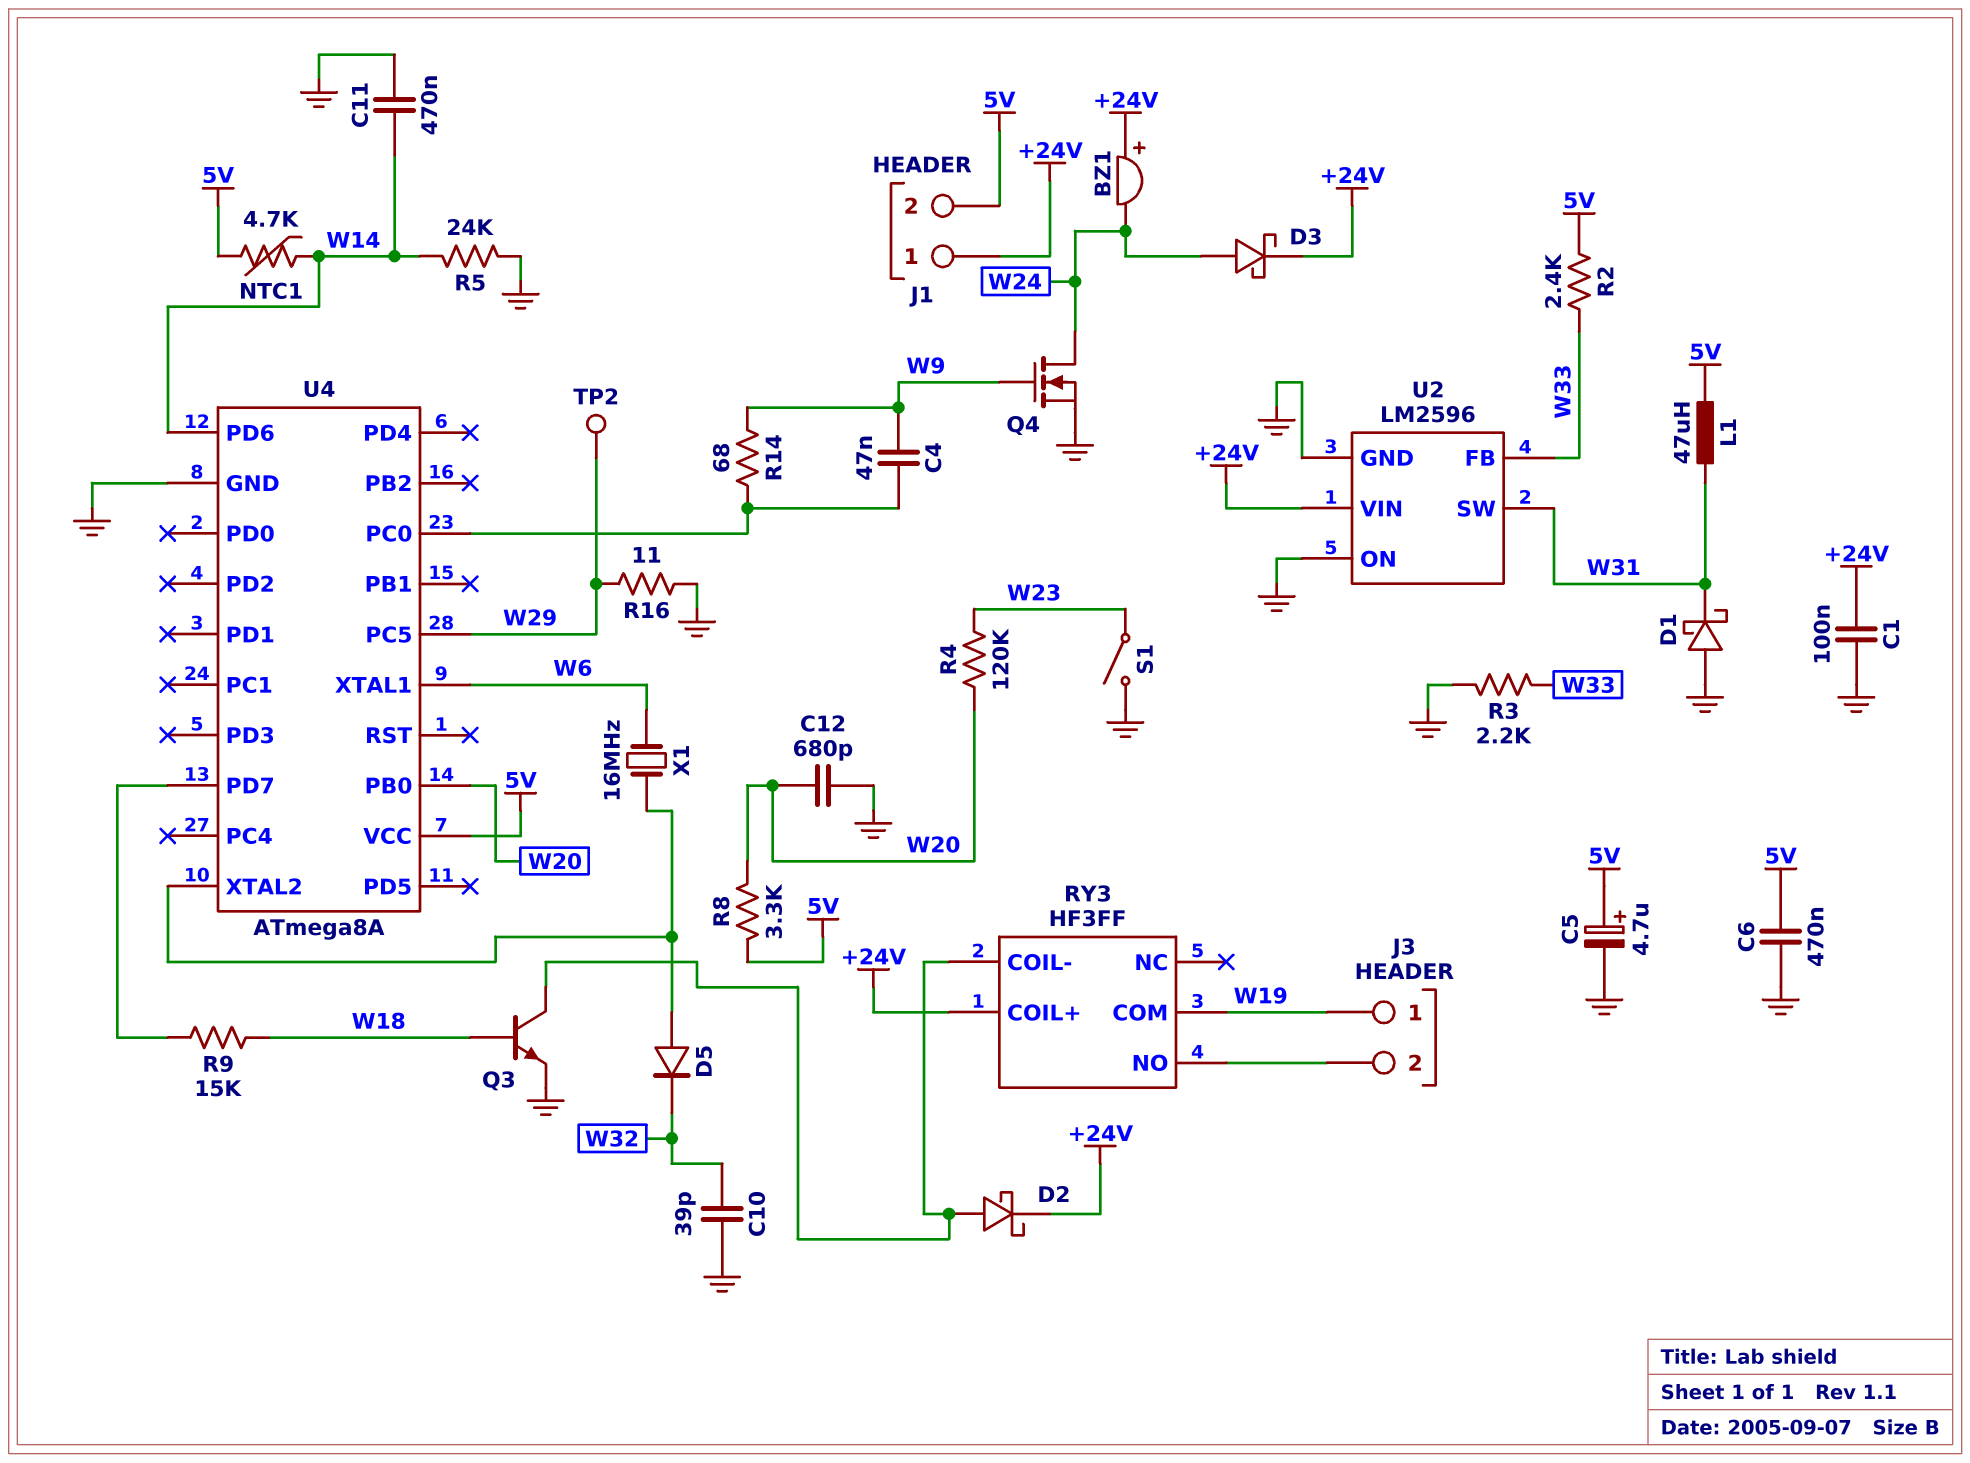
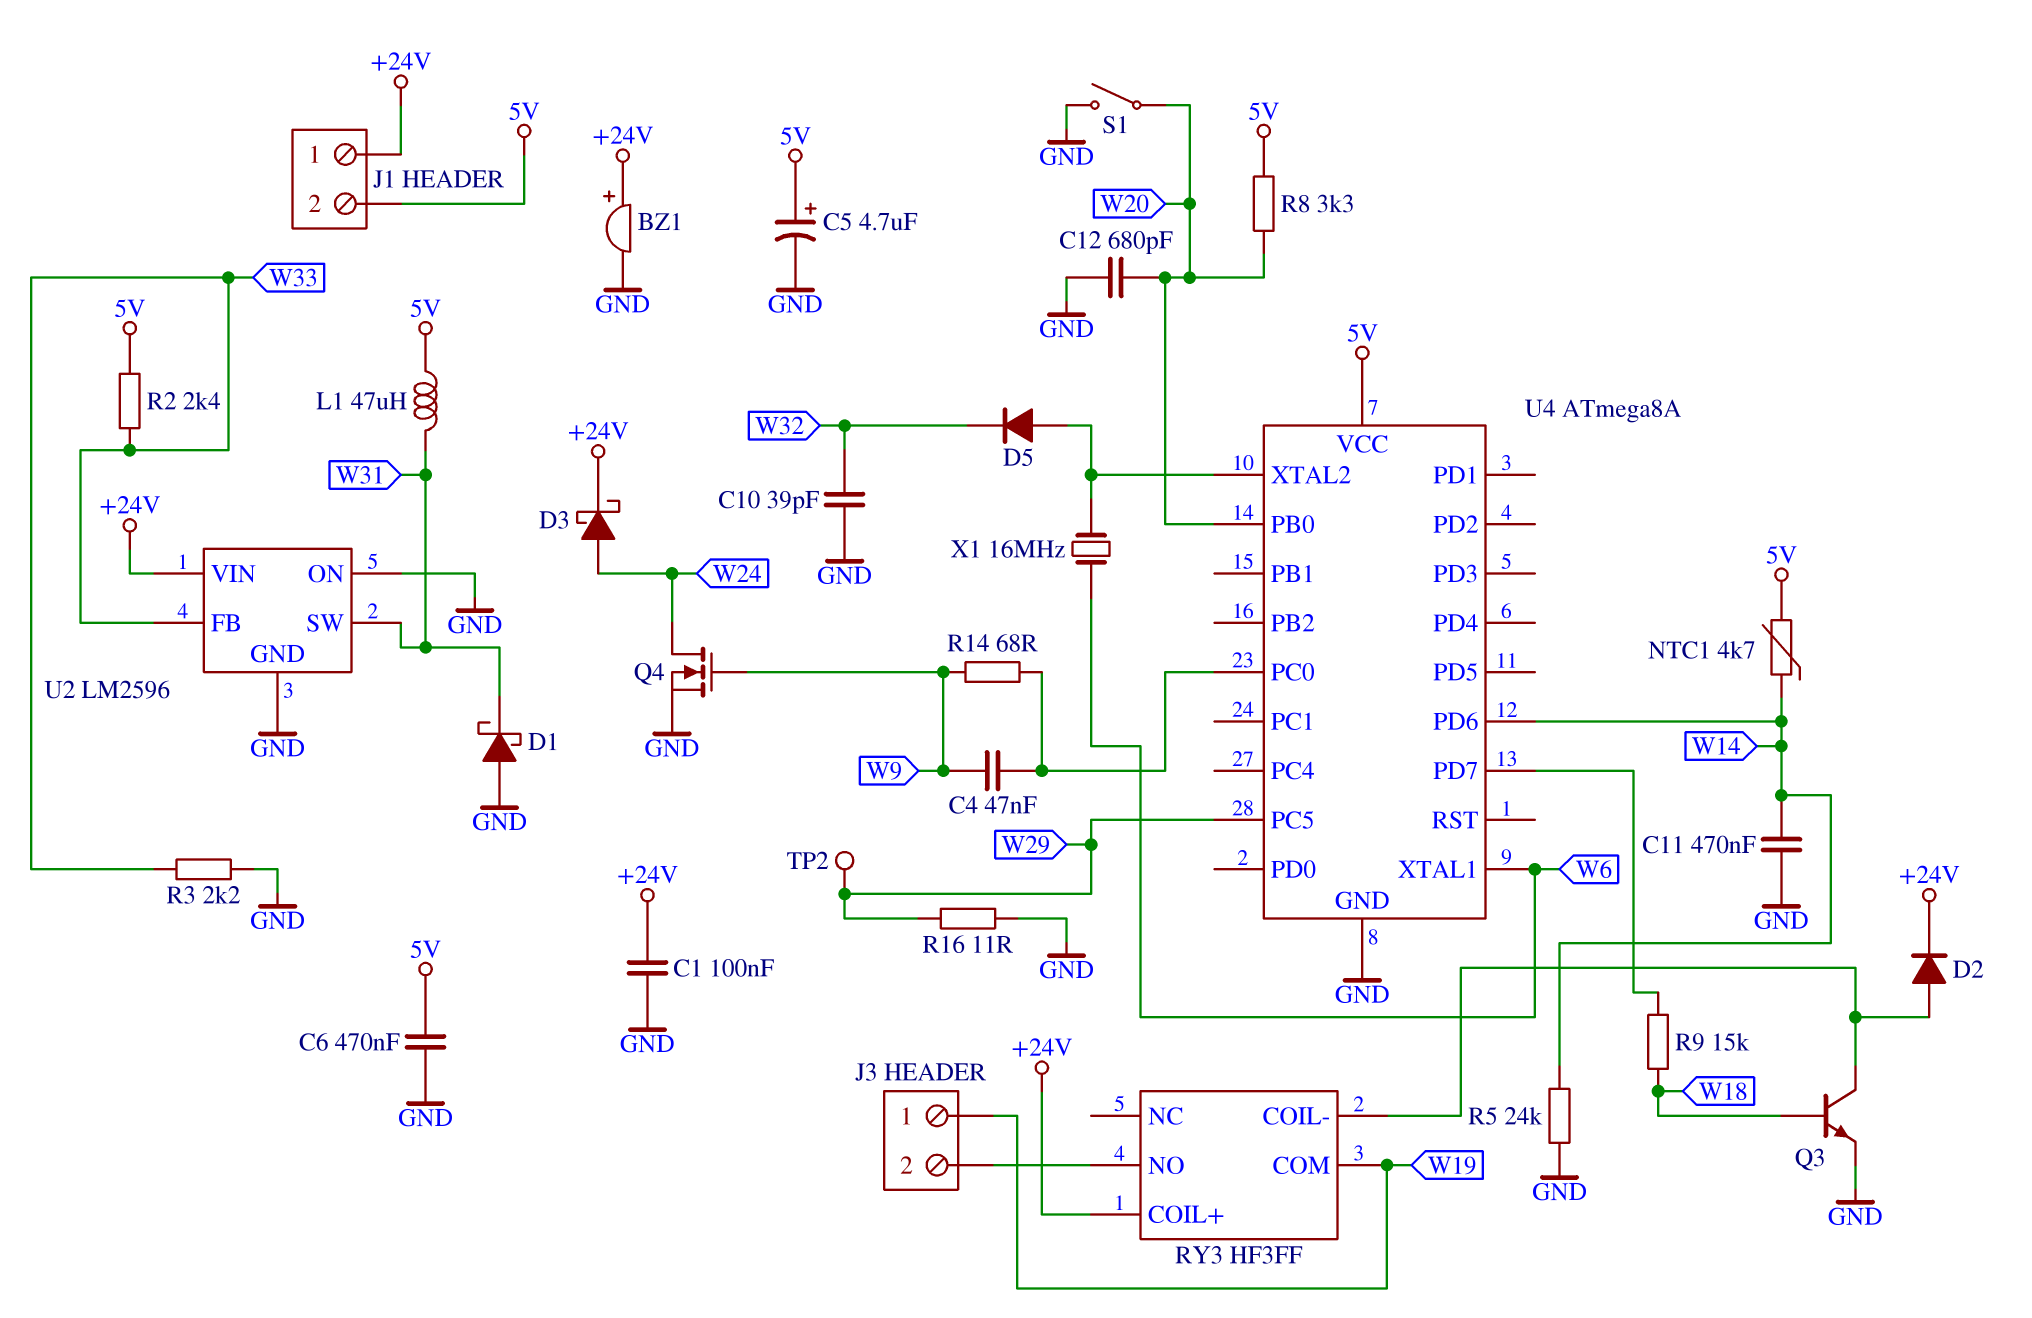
BZ1: buzzer (plus +24V, minus W24) -> buzzer (plus +24V, minus GND)
D2: schottky (A RY3/COIL-, K +24V) -> diode (A RY3/COIL-, K +24V)
R4: 120k (W20, W23) -> none
S1: switch (GND, W23) -> switch (GND, W20)

